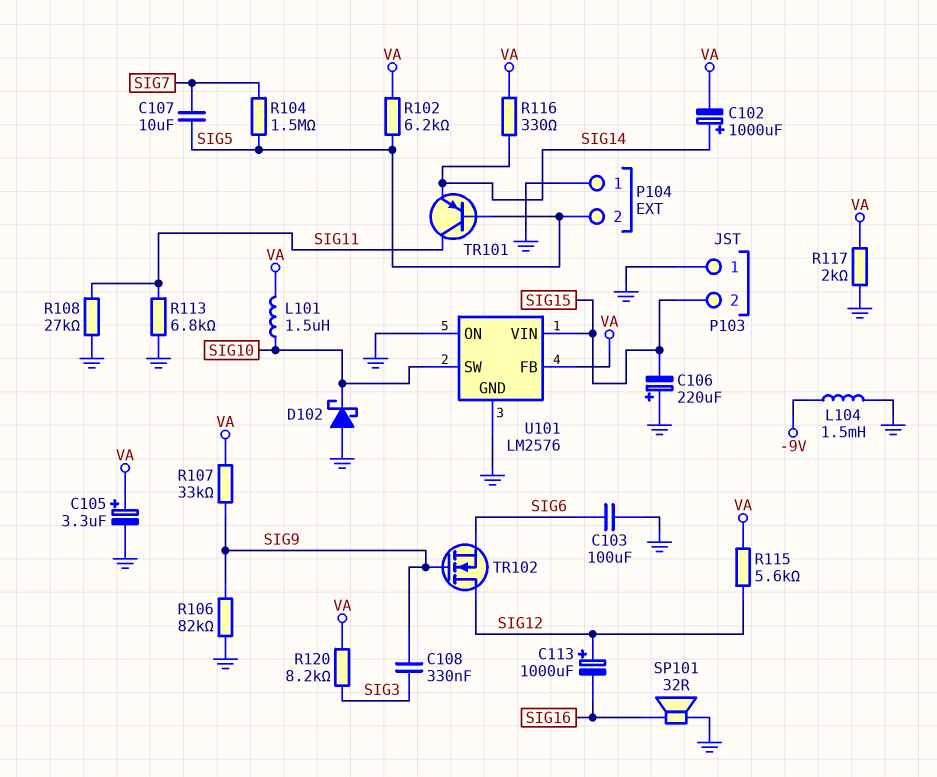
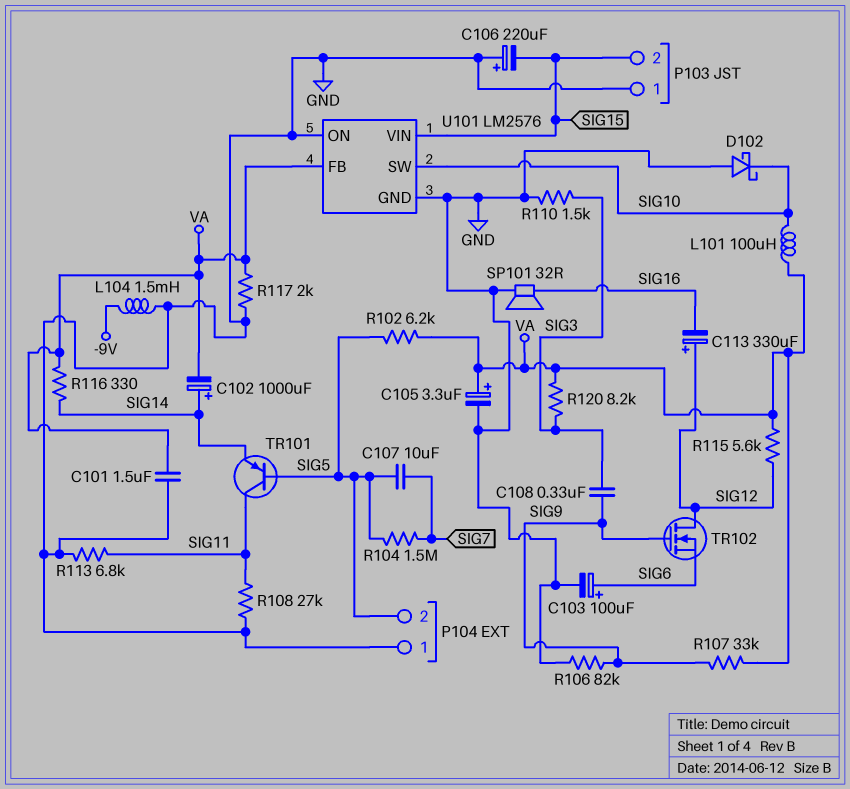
C101: none -> 1.5uF (GND, VA)
C103: 100uF (GND, SIG6) -> 100uF (plus SIG6, minus GND)
C113: 1000uF (plus SIG12, minus SIG16) -> 330uF (plus SIG12, minus SIG16)
L101: 1.5uH (SIG10, VA) -> 100uH (SIG10, VA)
R110: none -> 1.5k (GND, SIG3)

